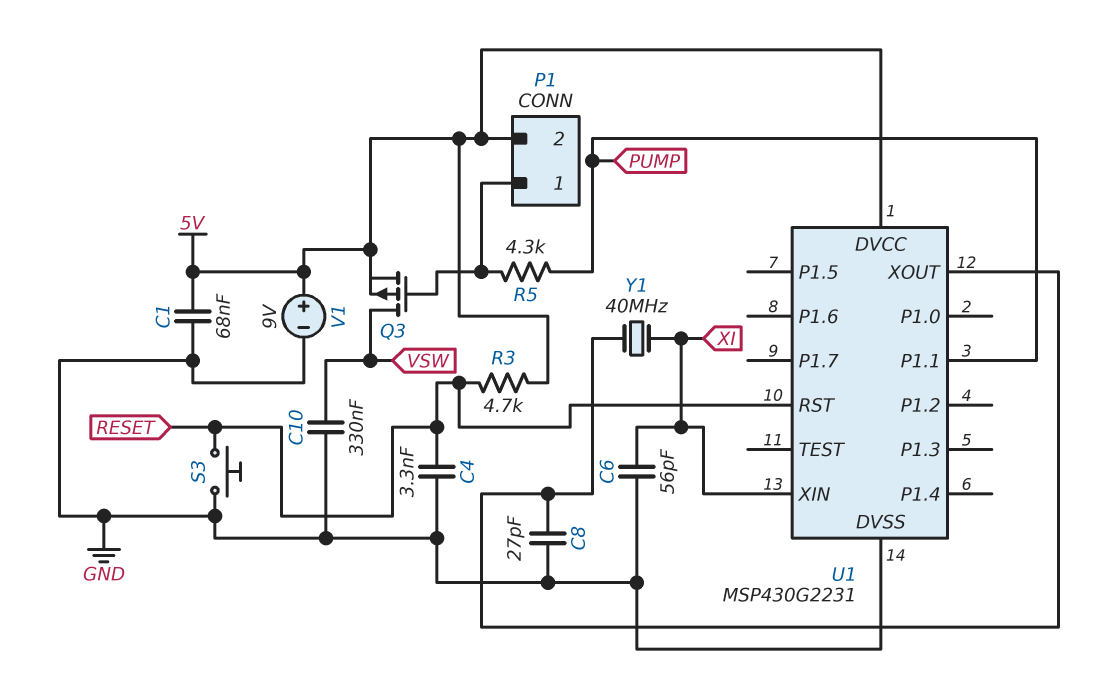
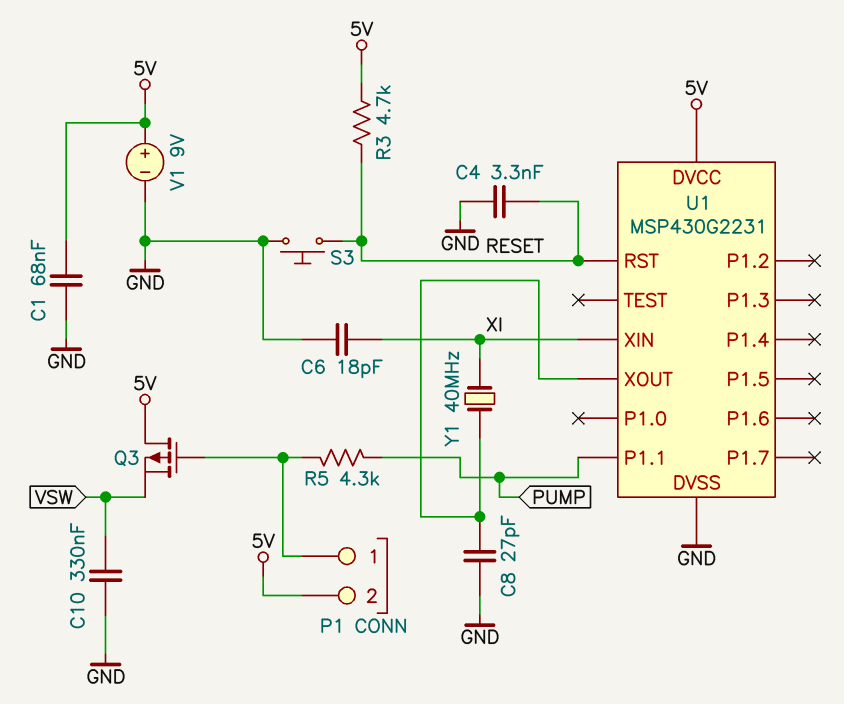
C6: 56pF (GND, XI) -> 18pF (GND, XI)
Q3: PMOS (G P1/1, D VSW, S 5V) -> PMOS (G P1/1, D 5V, S VSW)

